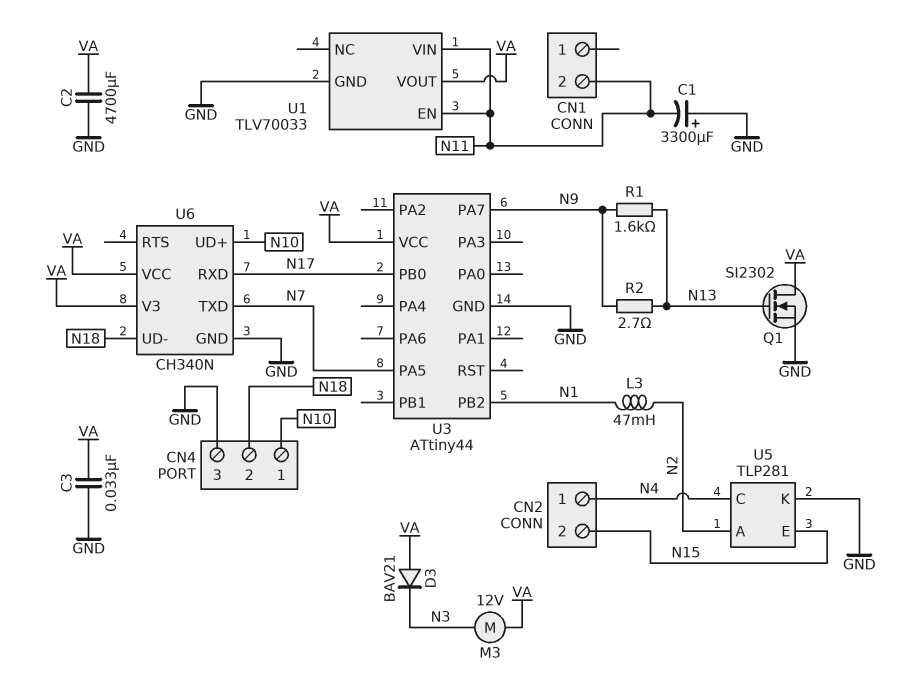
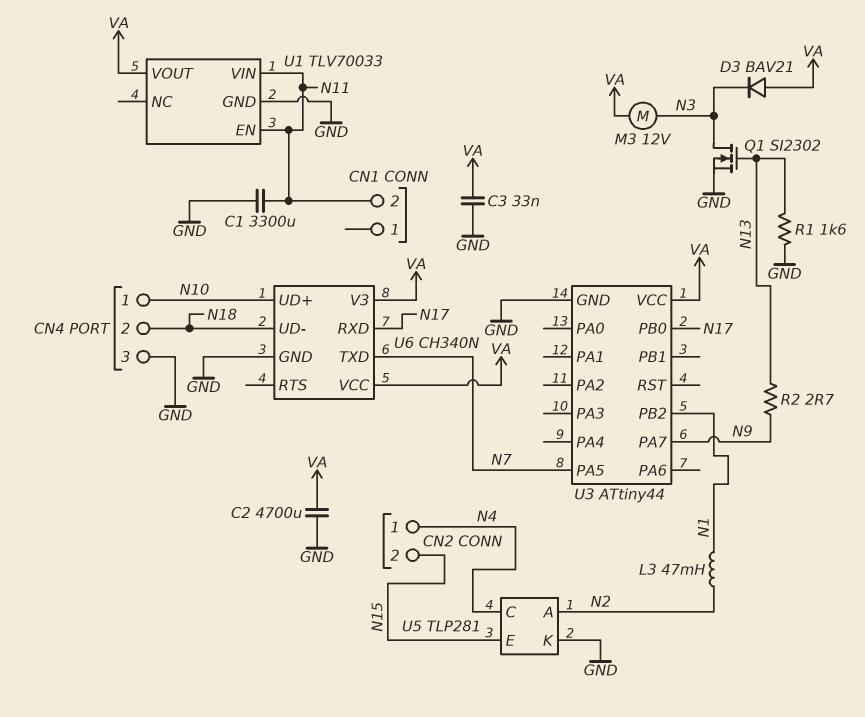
C1: 3300uF (plus GND, minus N11) -> 3300uF (GND, N11)
Q1: NMOS SI2302 (G N13, D VA, S GND) -> NMOS SI2302 (G N13, D N3, S GND)
R1: 1.6k (N9, N13) -> 1.6k (GND, N13)

